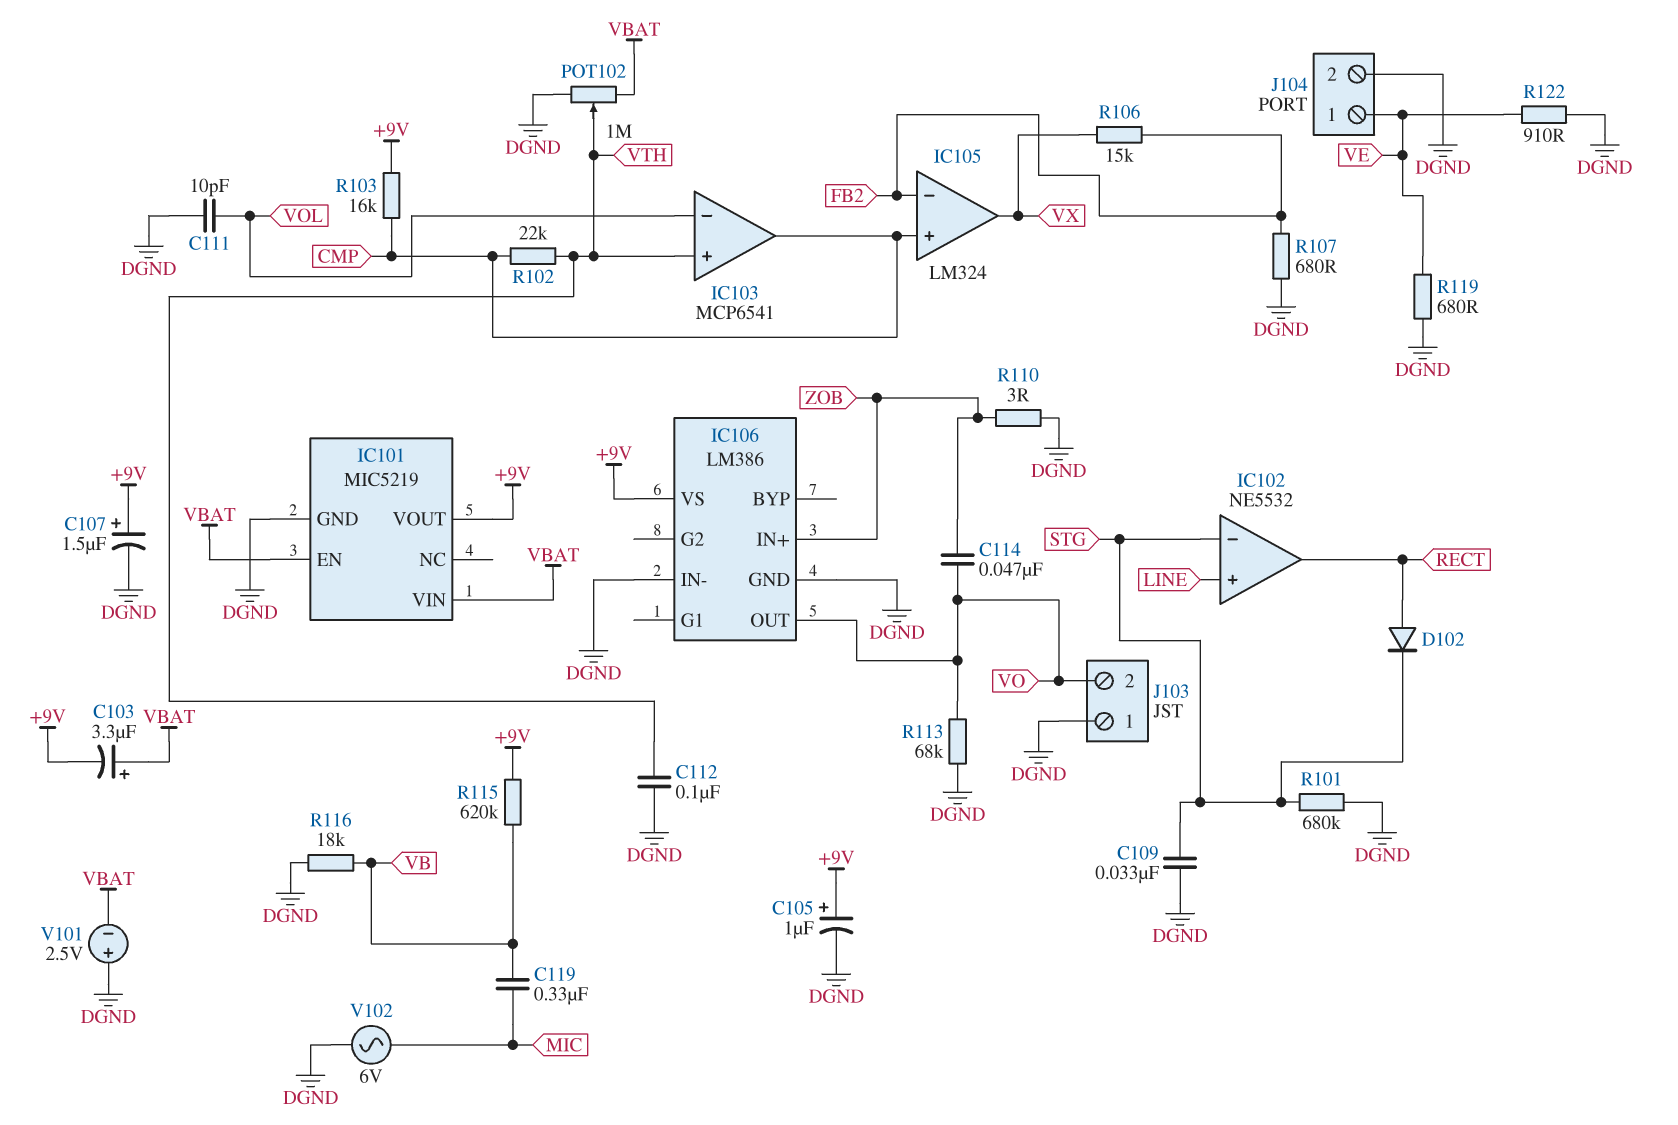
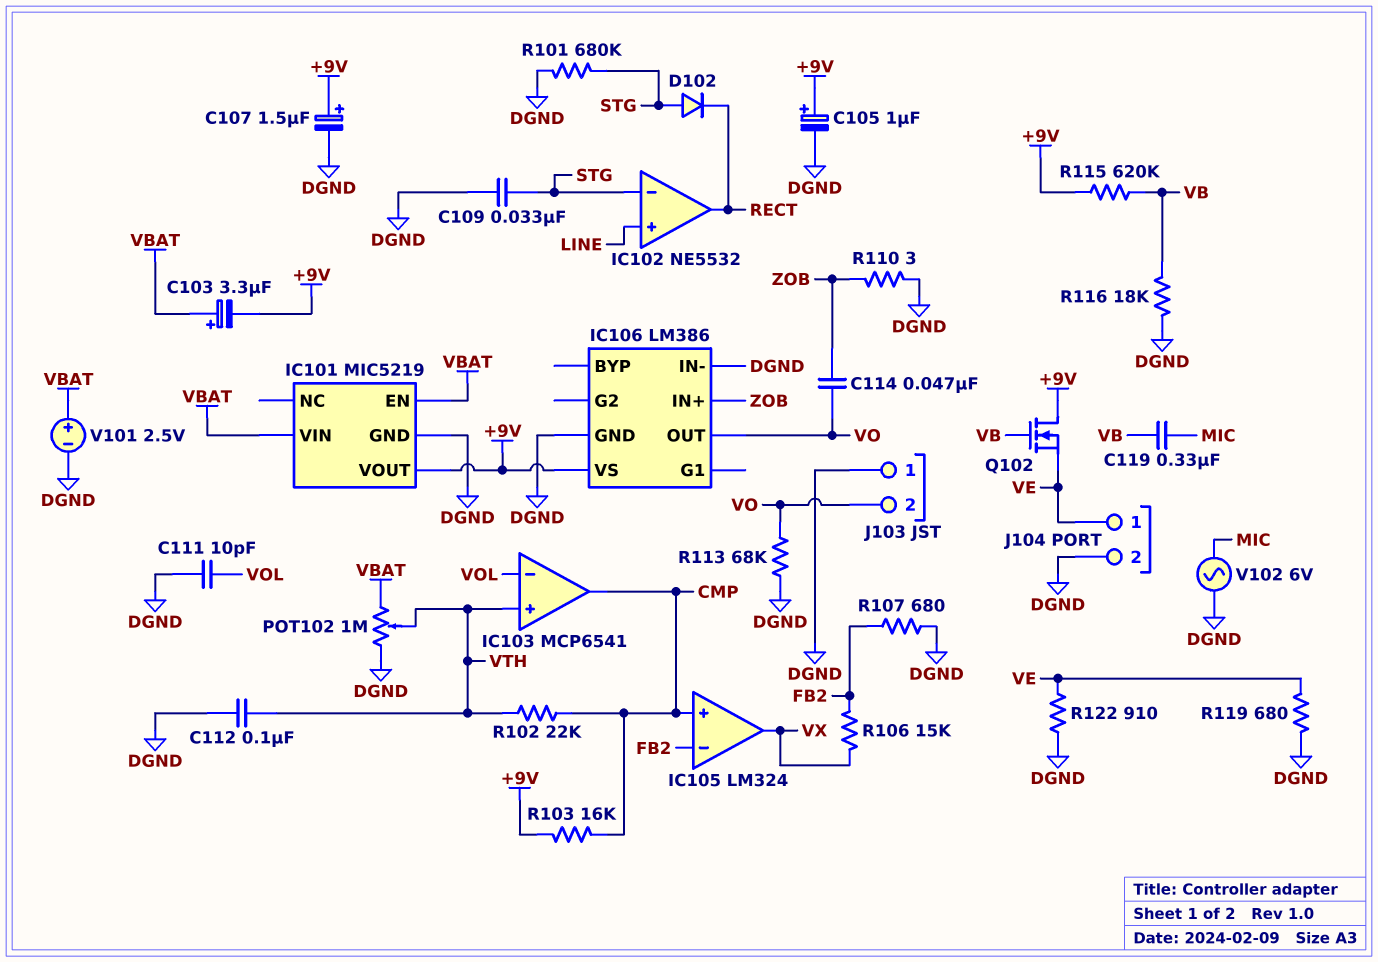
D102: diode (A RECT, K STG) -> diode (A STG, K RECT)
Q102: none -> NMOS (G VB, D +9V, S VE)
V101: 2.5V (plus DGND, minus VBAT) -> 2.5V (plus VBAT, minus DGND)

